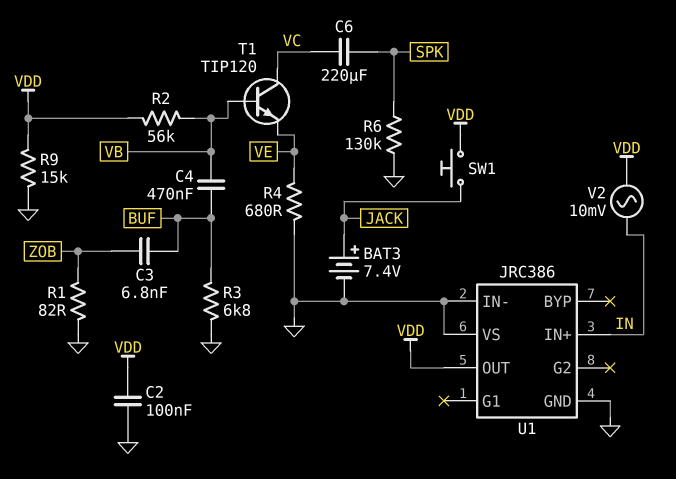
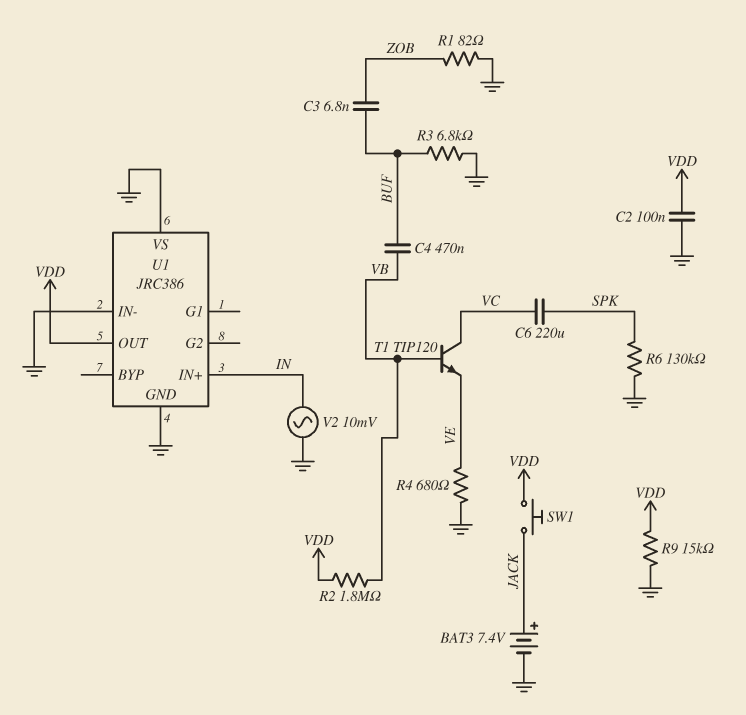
R2: 56k (VB, VDD) -> 1.8M (VB, VDD)
V2: AC 10mV (IN, VDD) -> AC 10mV (GND, IN)

